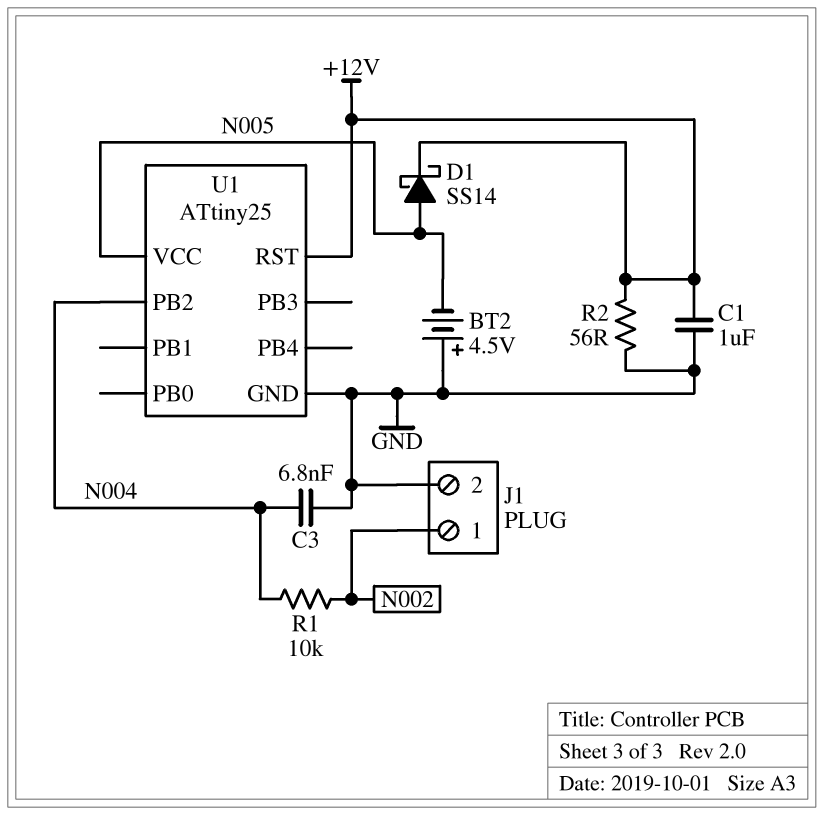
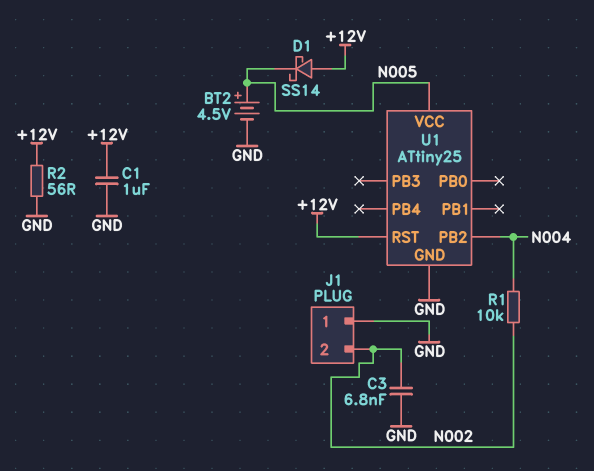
BT2: 4.5V (plus GND, minus N005) -> 4.5V (plus N005, minus GND)
C3: 6.8nF (GND, N004) -> 6.8nF (GND, N002)
D1: schottky SS14 (A N005, K +12V) -> schottky SS14 (A +12V, K N005)
J1 pin 1: N002 -> GND
J1 pin 2: GND -> N002

